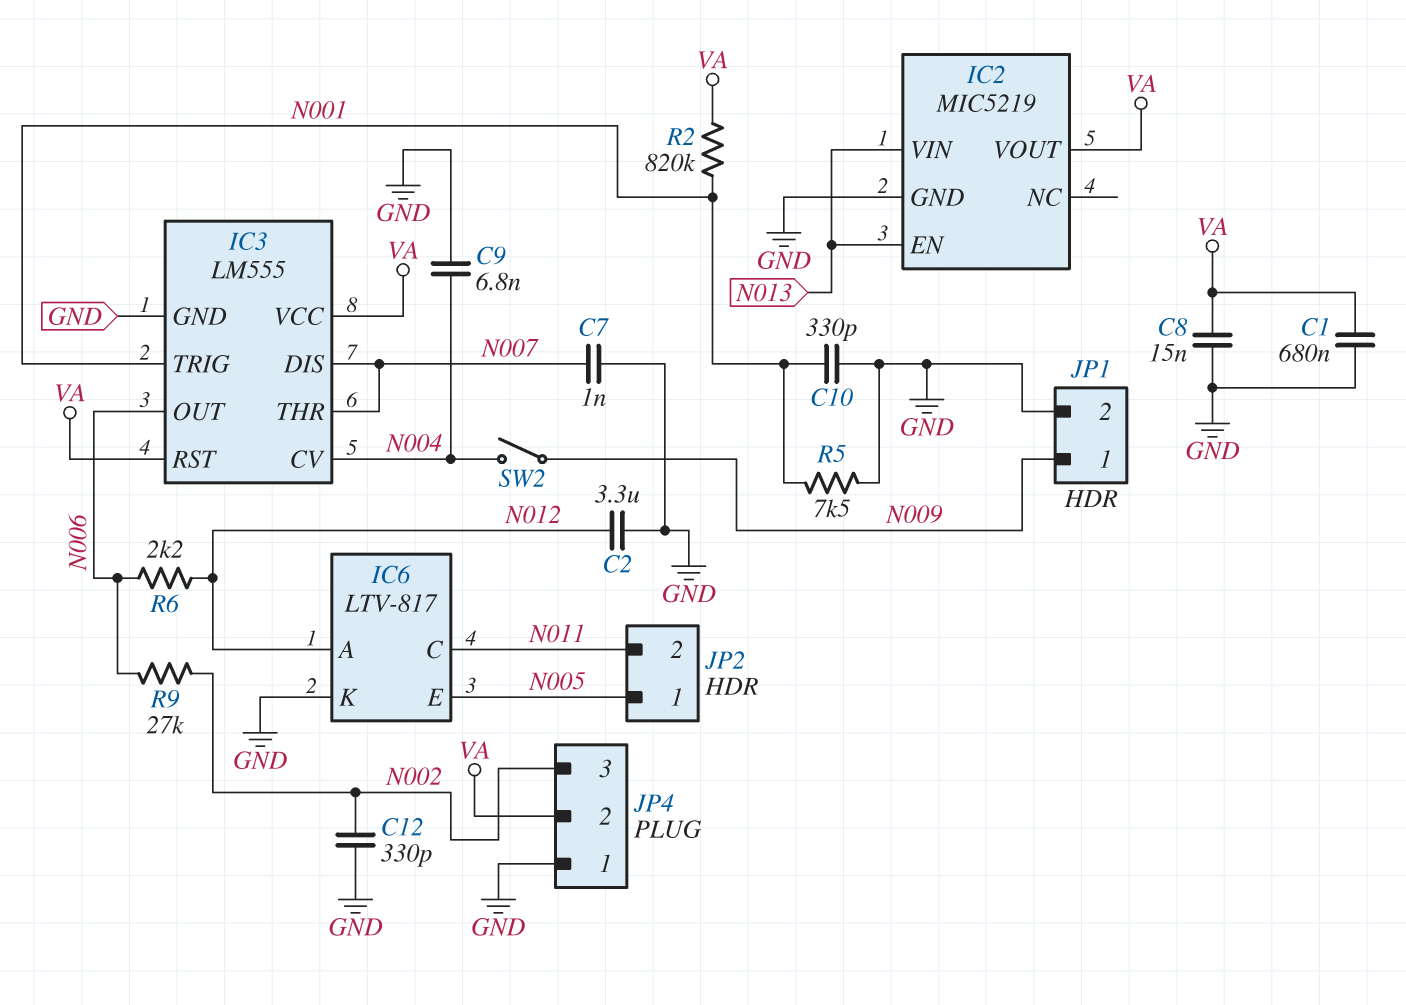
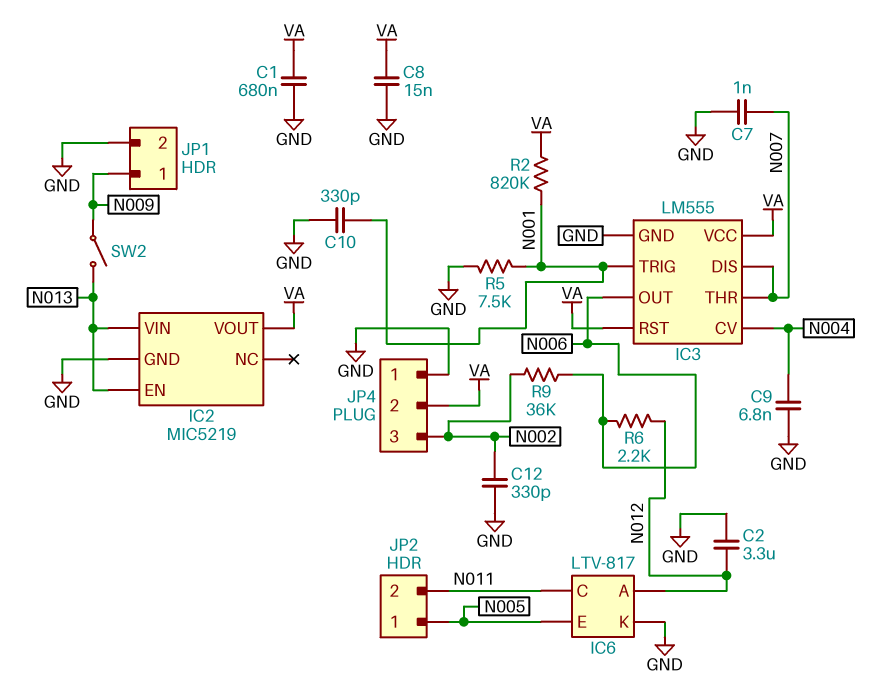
R9: 27k (N002, N006) -> 36k (N002, N006)
SW2: switch (N004, N009) -> switch (N009, N013)

